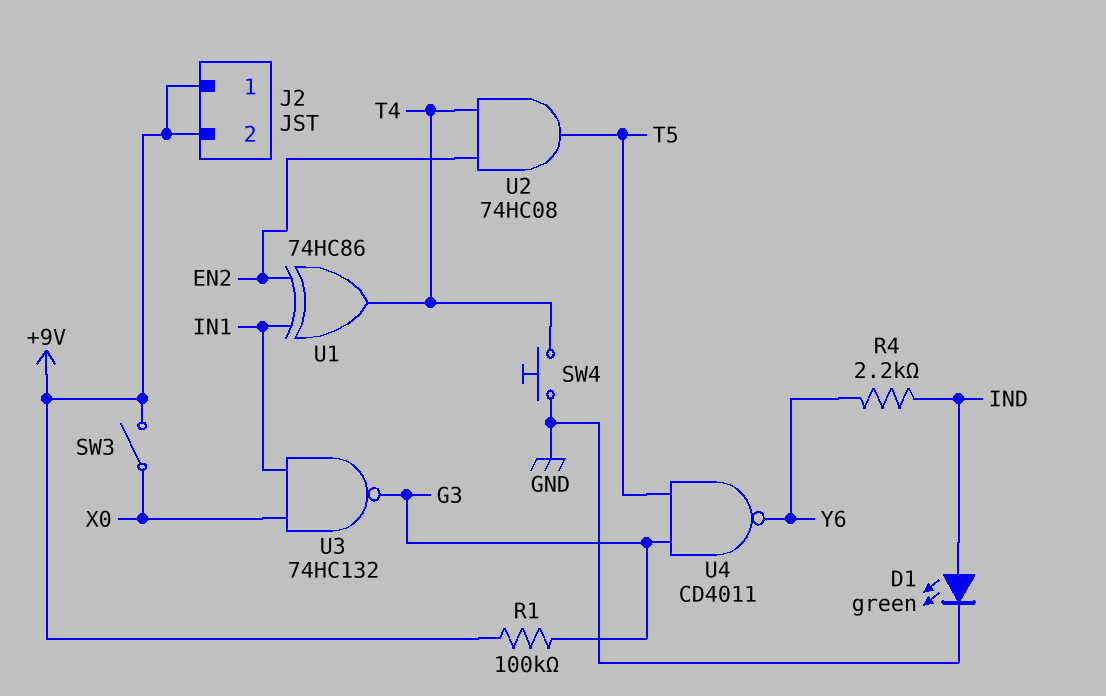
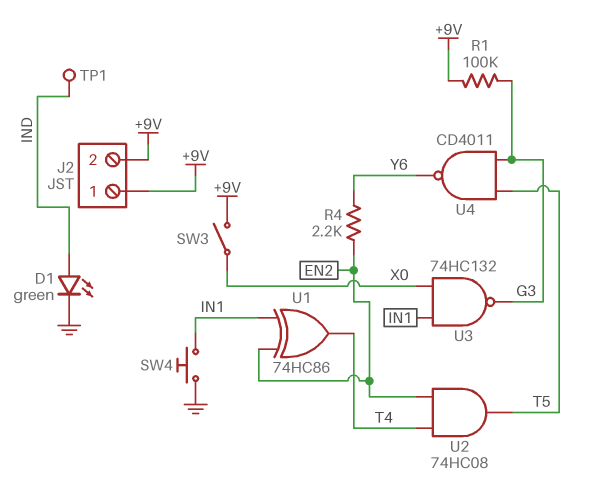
R4: 2.2k (IND, Y6) -> 2.2k (EN2, Y6)
SW4: button (GND, T4) -> button (GND, IN1)
TP1: none -> test point (IND)

